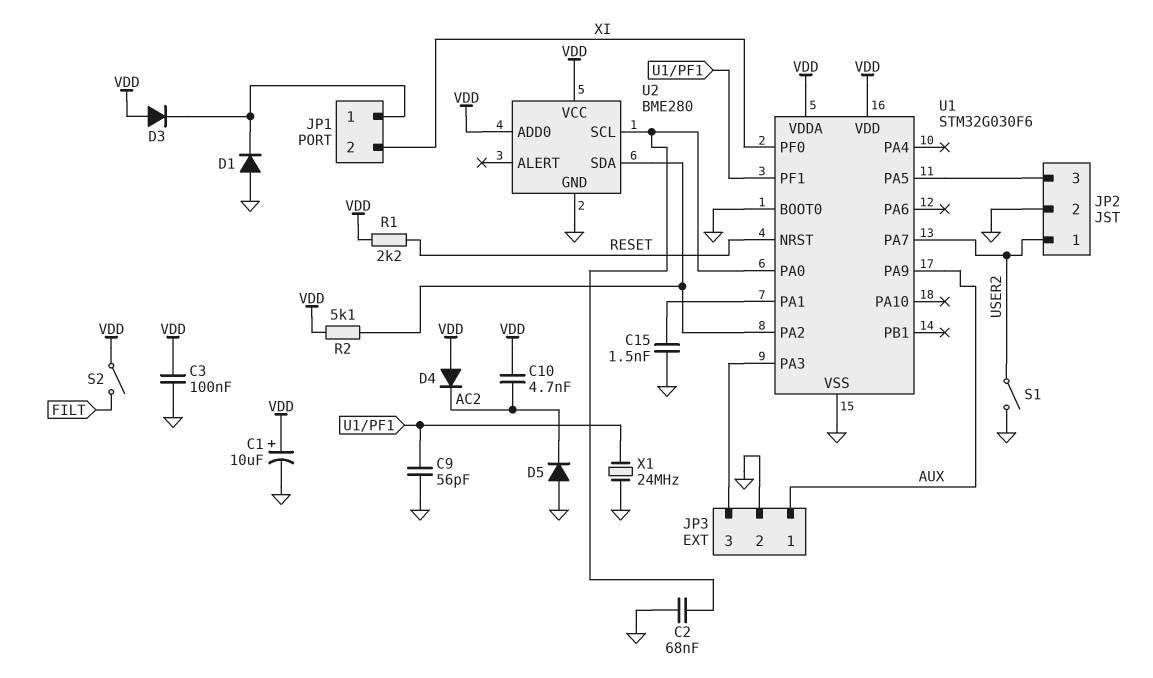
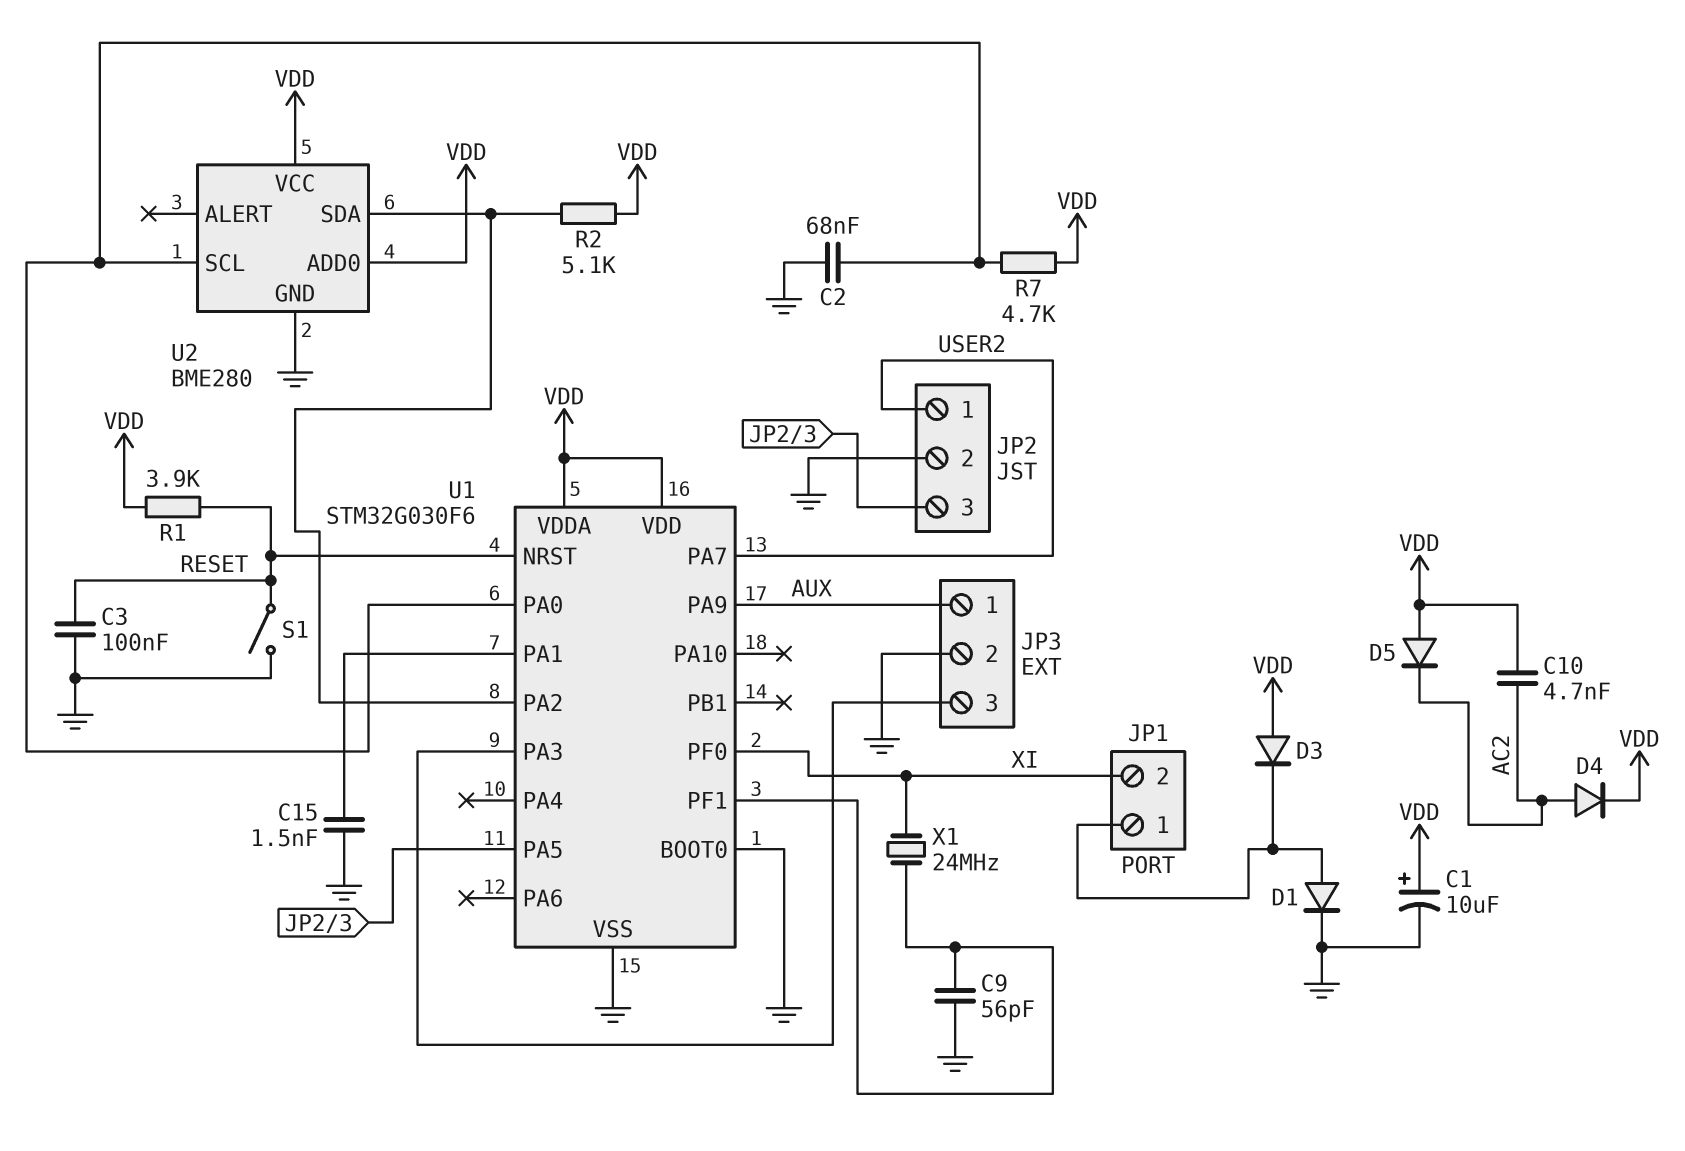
C3: 100nF (GND, VDD) -> 100nF (GND, RESET)
D1: diode (A GND, K JP1/1) -> diode (A JP1/1, K GND)
D4: diode (A VDD, K AC2) -> diode (A AC2, K VDD)
D5: diode (A GND, K AC2) -> diode (A VDD, K AC2)
R1: 2.2k (RESET, VDD) -> 3.9k (RESET, VDD)
R7: none -> 4.7k (U1/PA0, VDD)
S1: switch (GND, USER2) -> switch (GND, RESET)
S2: switch (FILT, VDD) -> none
X1: 24MHz (GND, U1/PF1) -> 24MHz (U1/PF1, XI)

